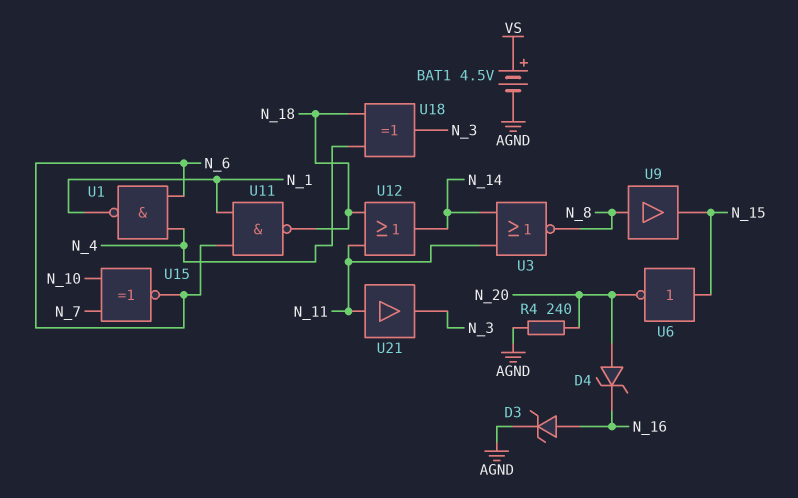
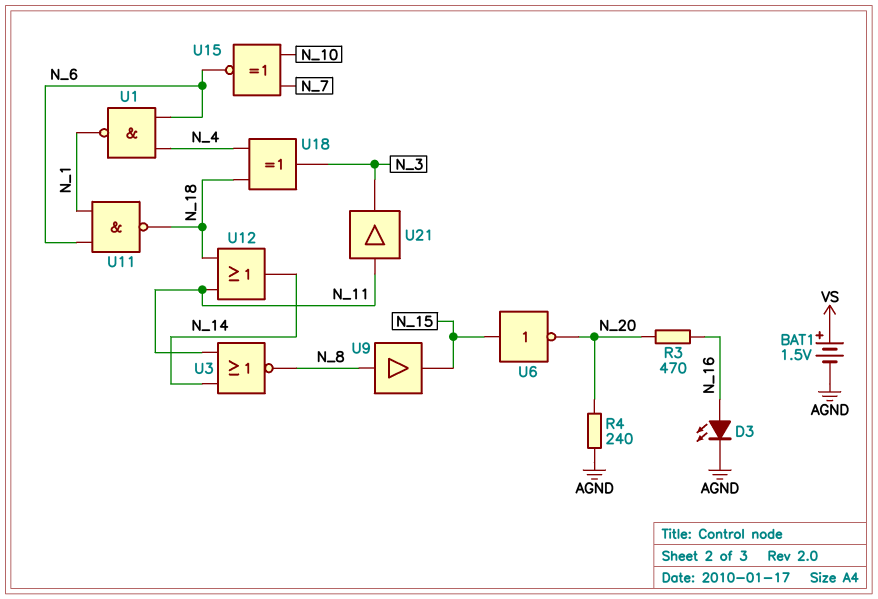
BAT1: 4.5V (plus VS, minus AGND) -> 1.5V (plus VS, minus AGND)
D3: zener (A N_16, K AGND) -> LED (A N_16, K AGND)
D4: zener (A N_20, K N_16) -> none
R3: none -> 470 (N_16, N_20)

